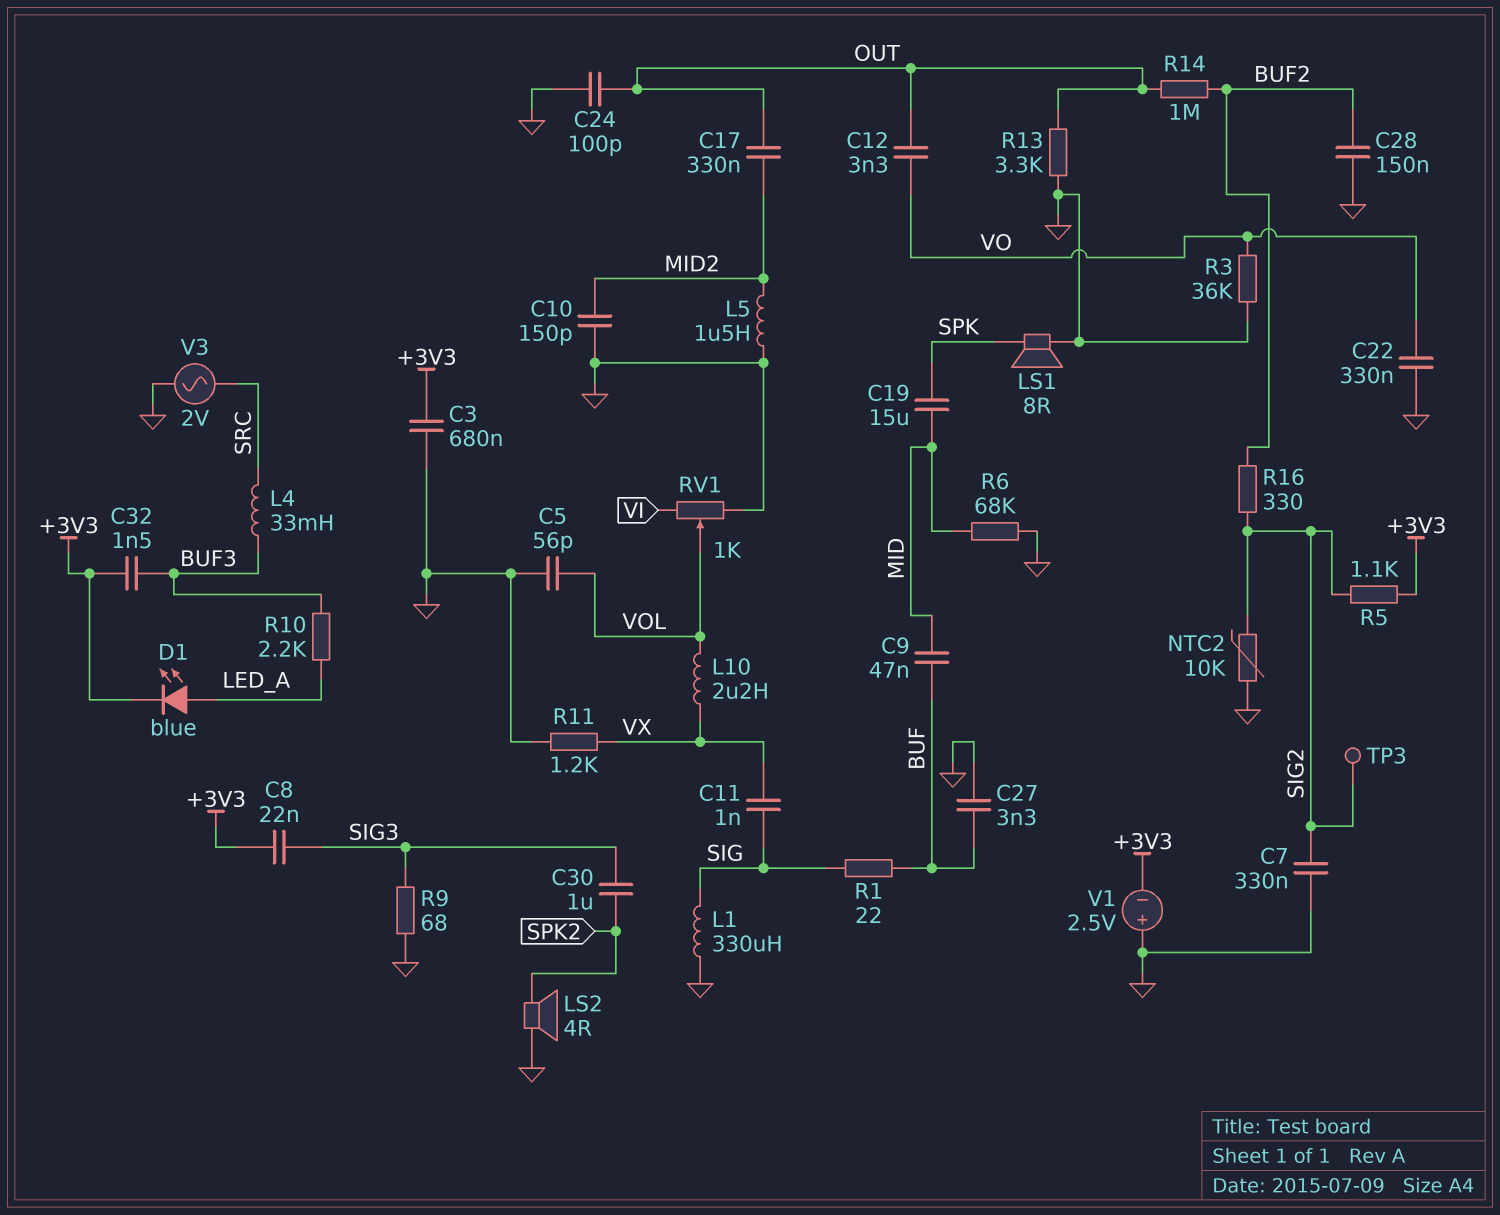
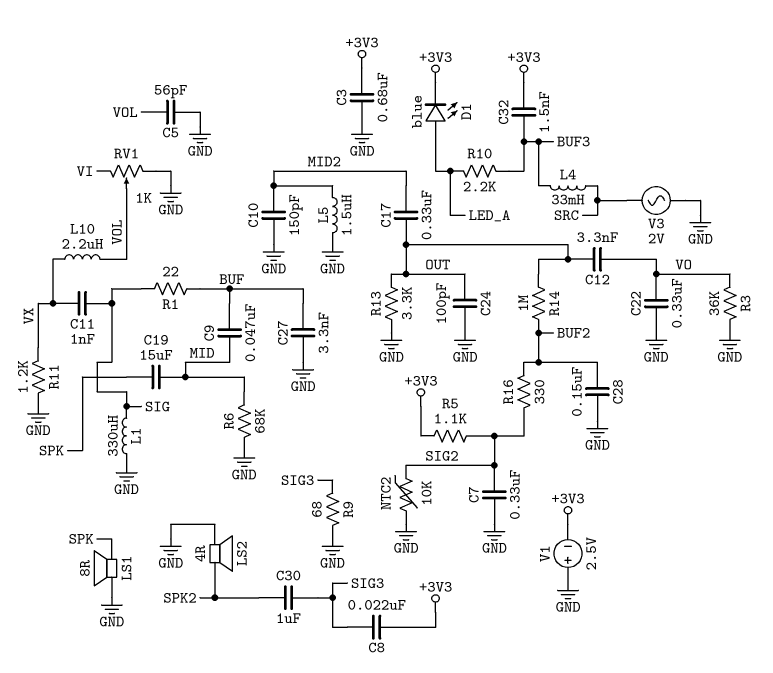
TP3: test point (SIG2) -> none

